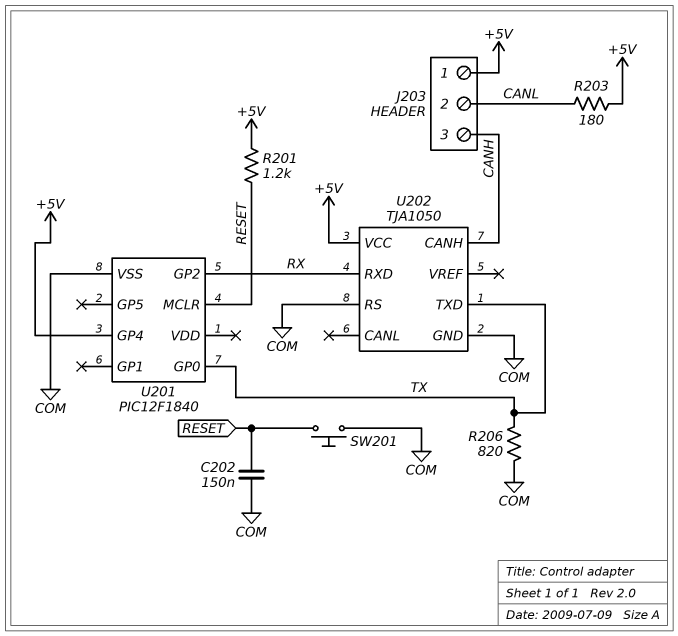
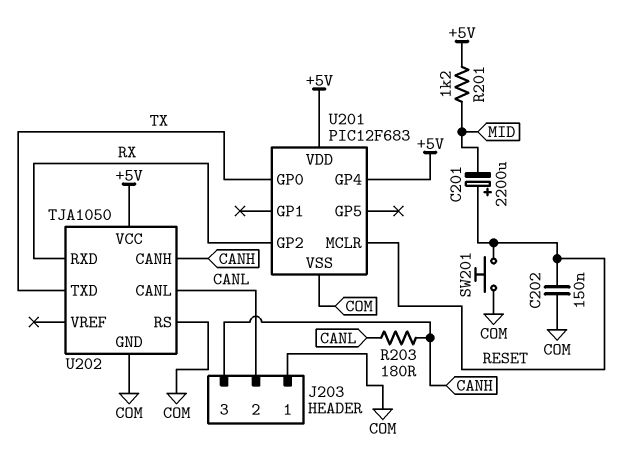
C201: none -> 2200uF (plus RESET, minus MID)
J203 pin 1: +5V -> COM
R201: 1.2k (+5V, RESET) -> 1.2k (+5V, MID)
R203: 180 (+5V, CANL) -> 180 (CANH, CANL)
R206: 820 (COM, TX) -> none
U201: PIC12F1840 -> PIC12F683
U201 pin VDD: none -> +5V
U202 pin CANL: none -> CANL

